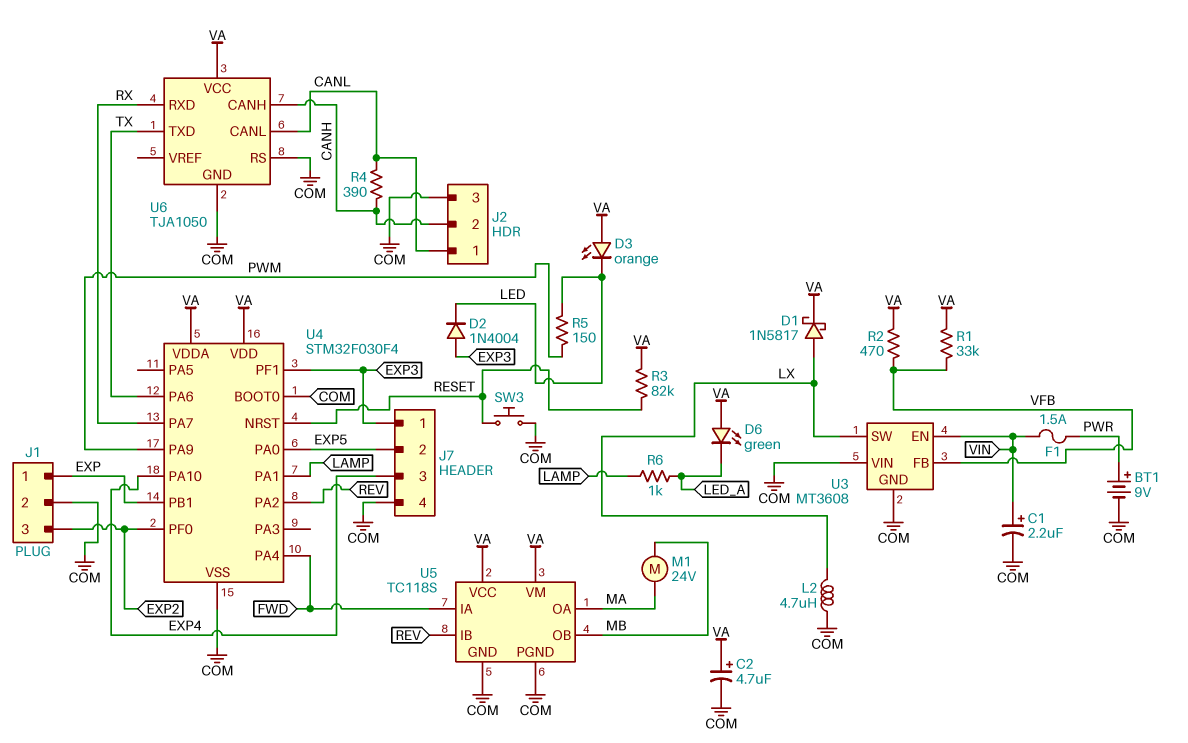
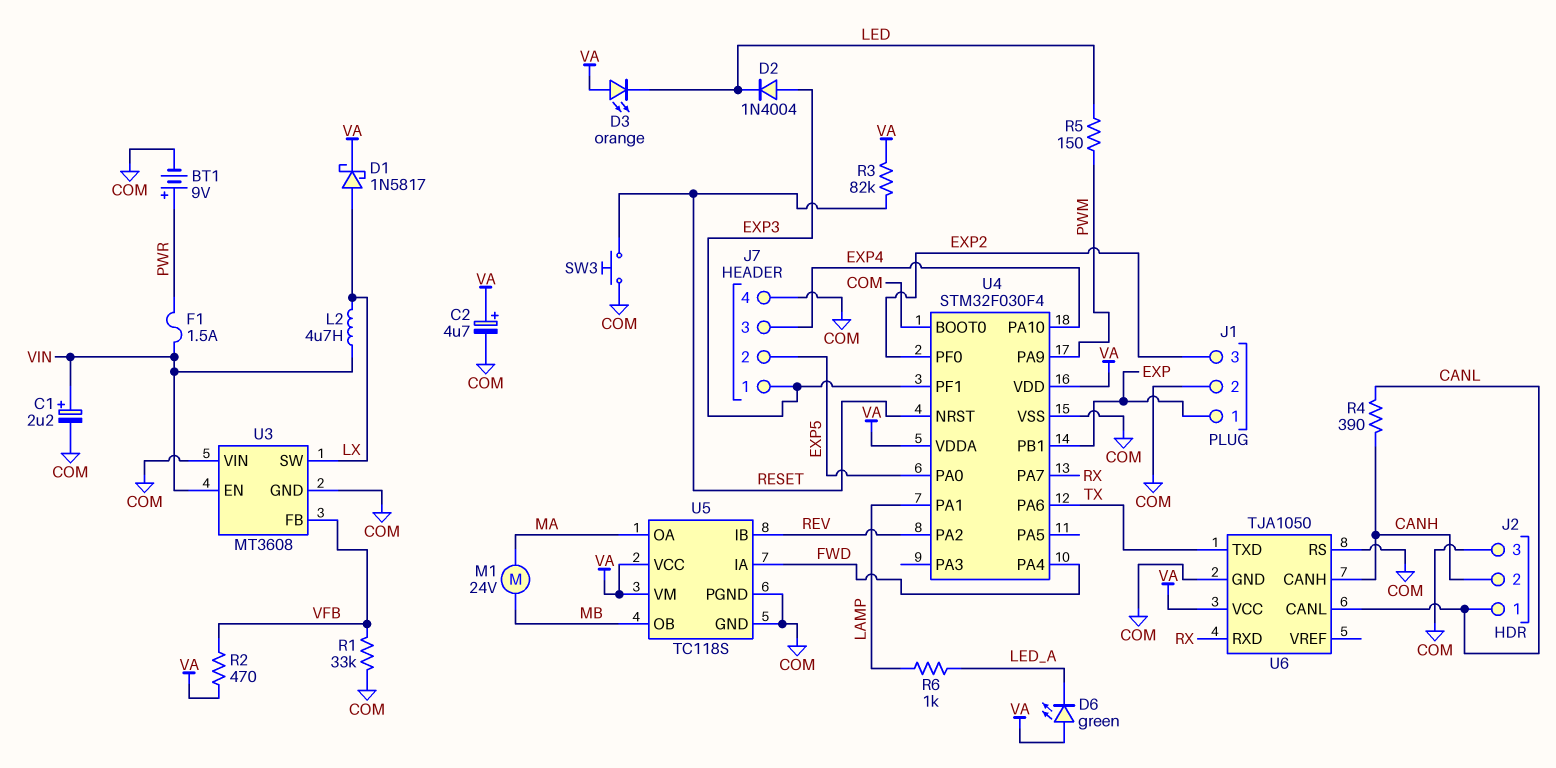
L2: 4.7uH (COM, LX) -> 4.7uH (LX, VIN)
R1: 33k (VA, VFB) -> 33k (COM, VFB)

